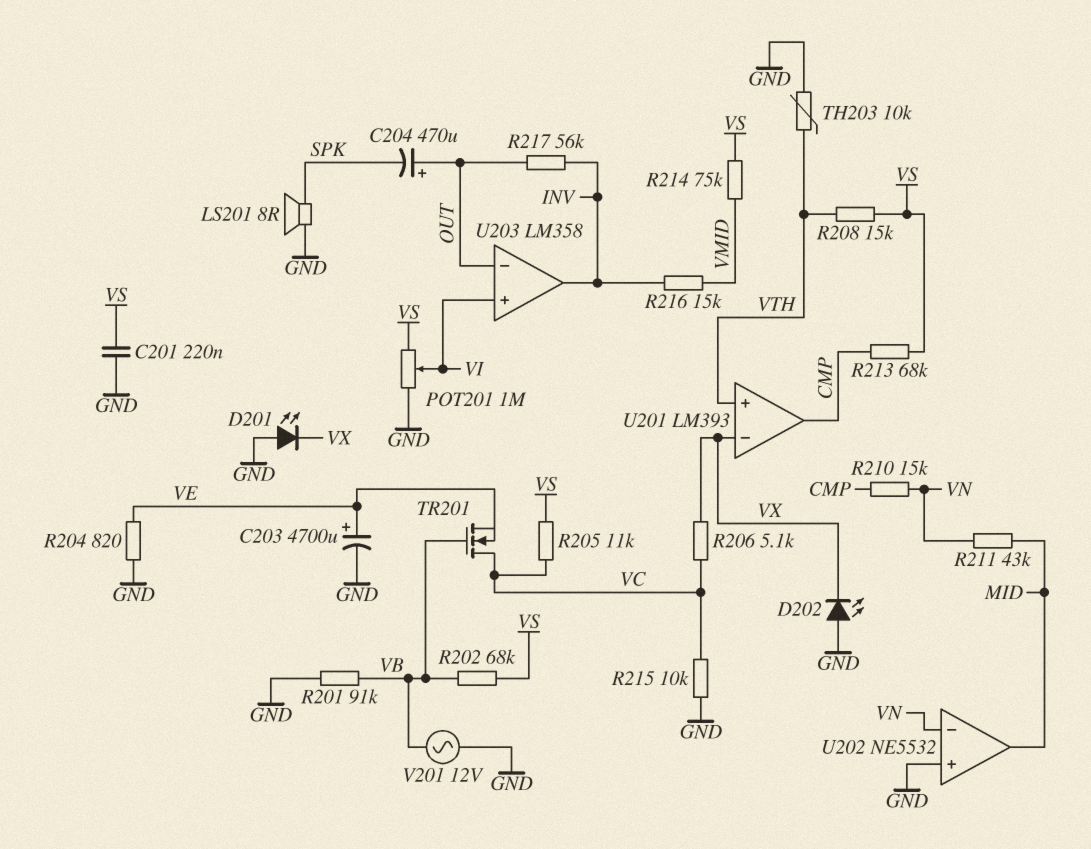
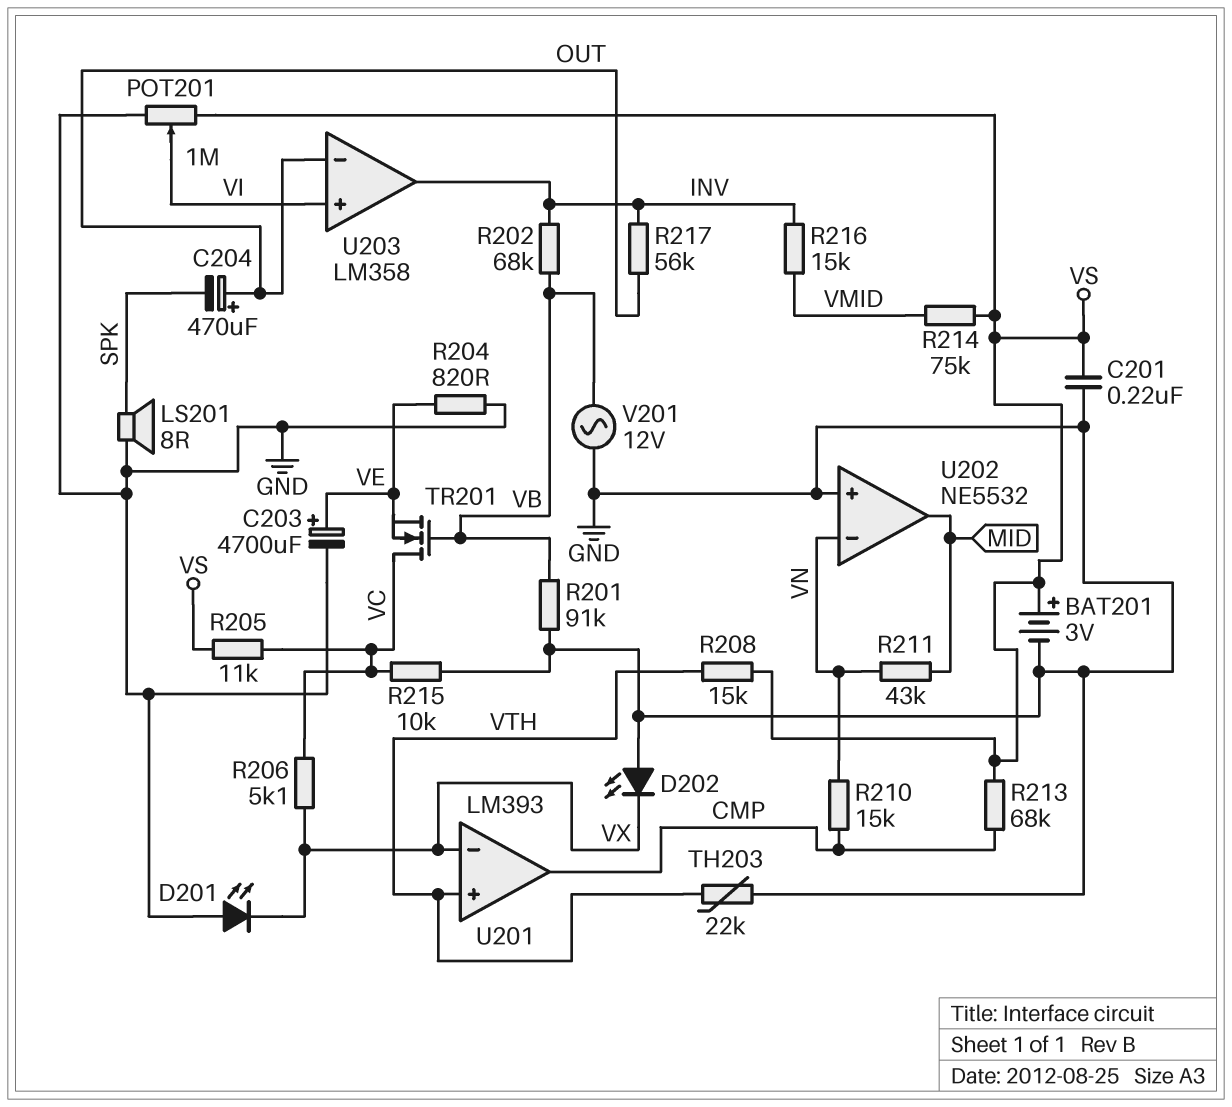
BAT201: none -> 3V (plus VS, minus GND)
R202: 68k (VB, VS) -> 68k (INV, VB)
TH203: 10k (GND, VTH) -> 22k (GND, VTH)

